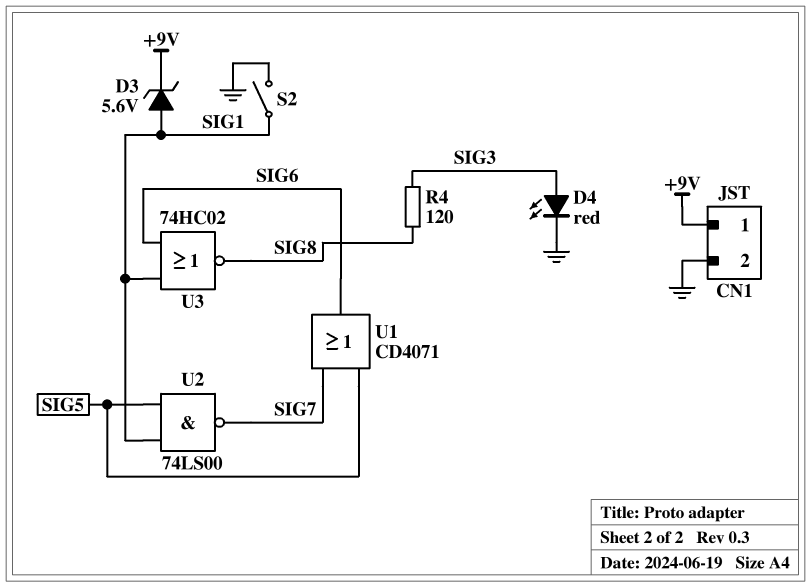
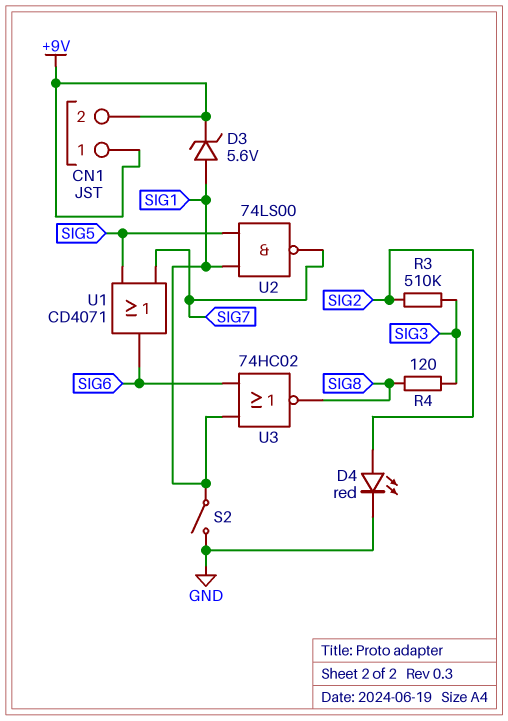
CN1 pin 2: GND -> +9V
D4: LED red (A SIG3, K GND) -> LED red (A SIG2, K GND)
R3: none -> 510k (SIG2, SIG3)

